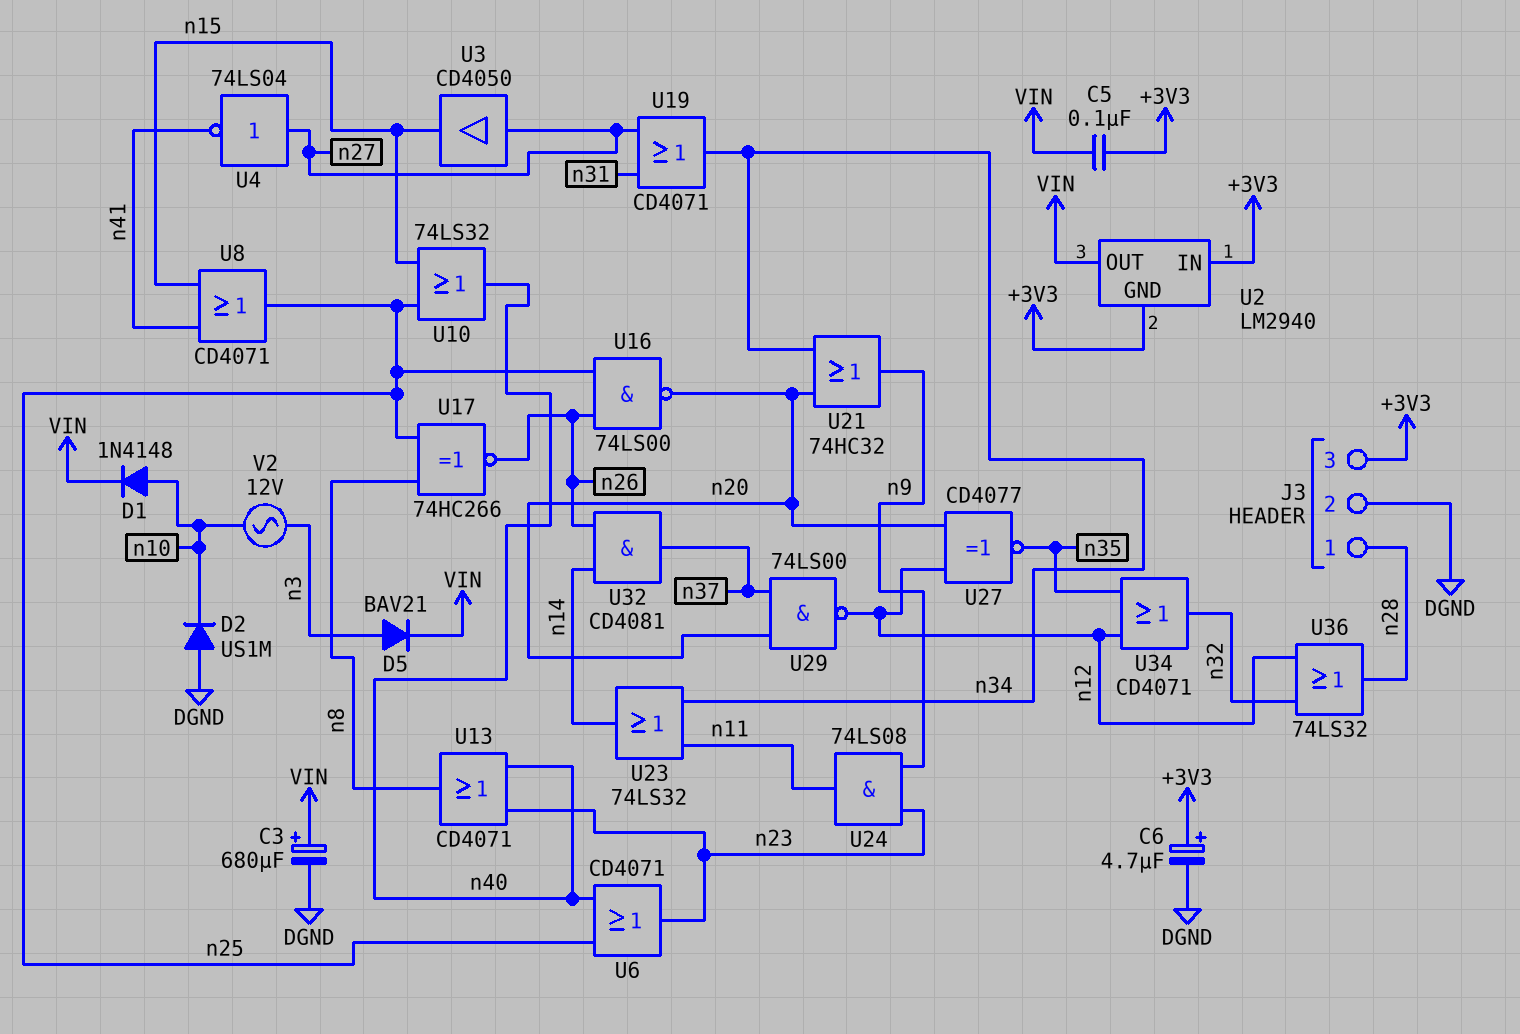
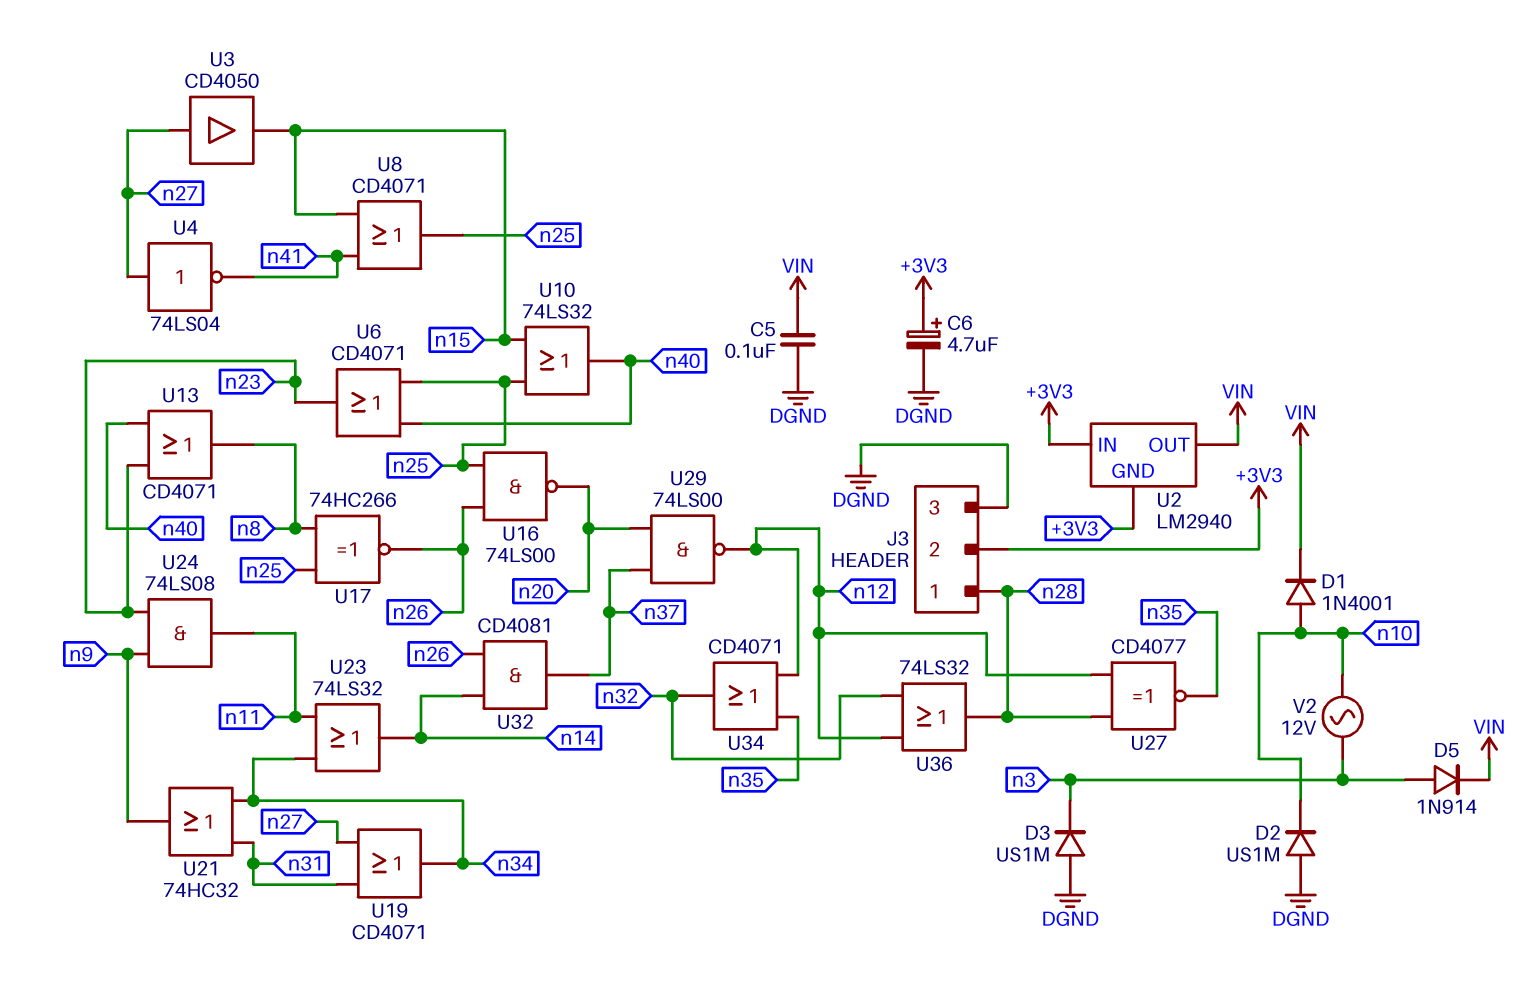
C3: 680uF (plus VIN, minus DGND) -> none
C5: 100nF (+3V3, VIN) -> 100nF (DGND, VIN)
D1: diode 1N4148 (A n10, K VIN) -> diode 1N4001 (A n10, K VIN)
D3: none -> diode US1M (A DGND, K n3)
D5: diode BAV21 (A n3, K VIN) -> diode 1N914 (A n3, K VIN)
J3 pin 2: DGND -> +3V3
J3 pin 3: +3V3 -> DGND
U21: OR 74HC32 (in n20, in n34, out n9) -> OR 74HC32 (in n31, in n34, out n9)
U27: XNOR CD4077 (in n12, in n20, out n35) -> XNOR CD4077 (in n12, in n28, out n35)

